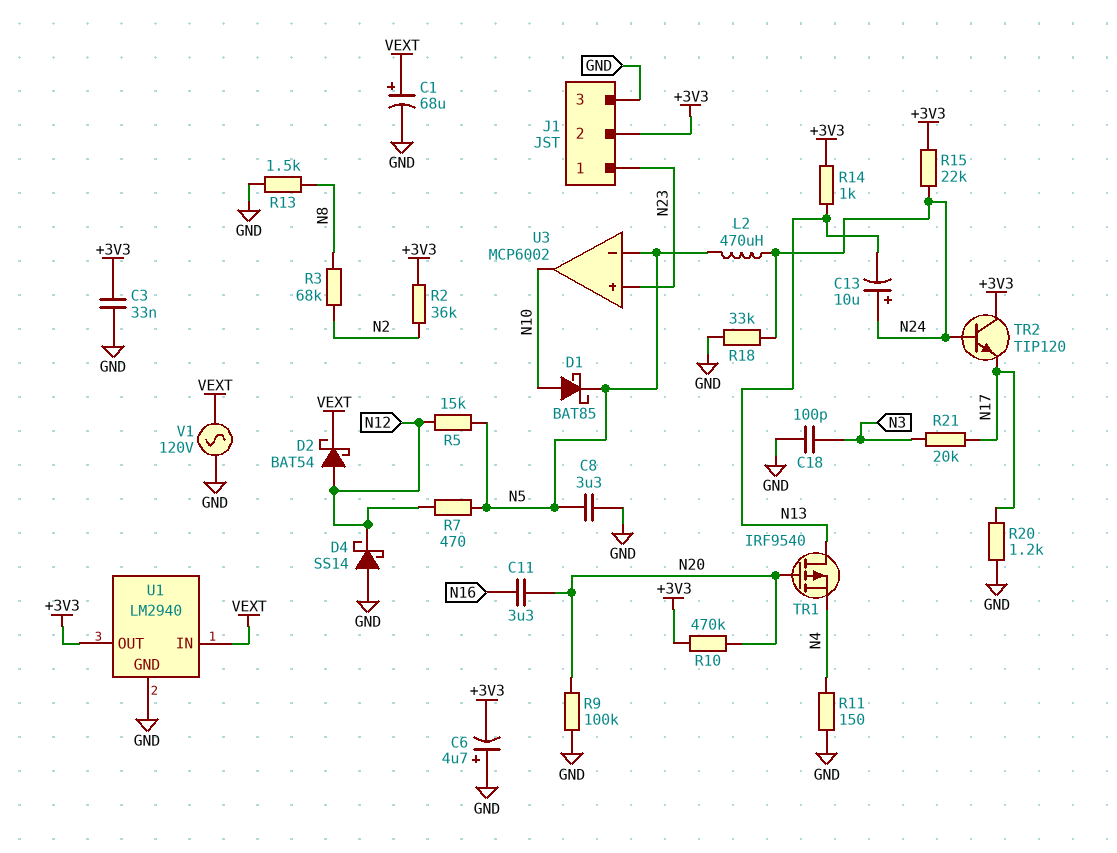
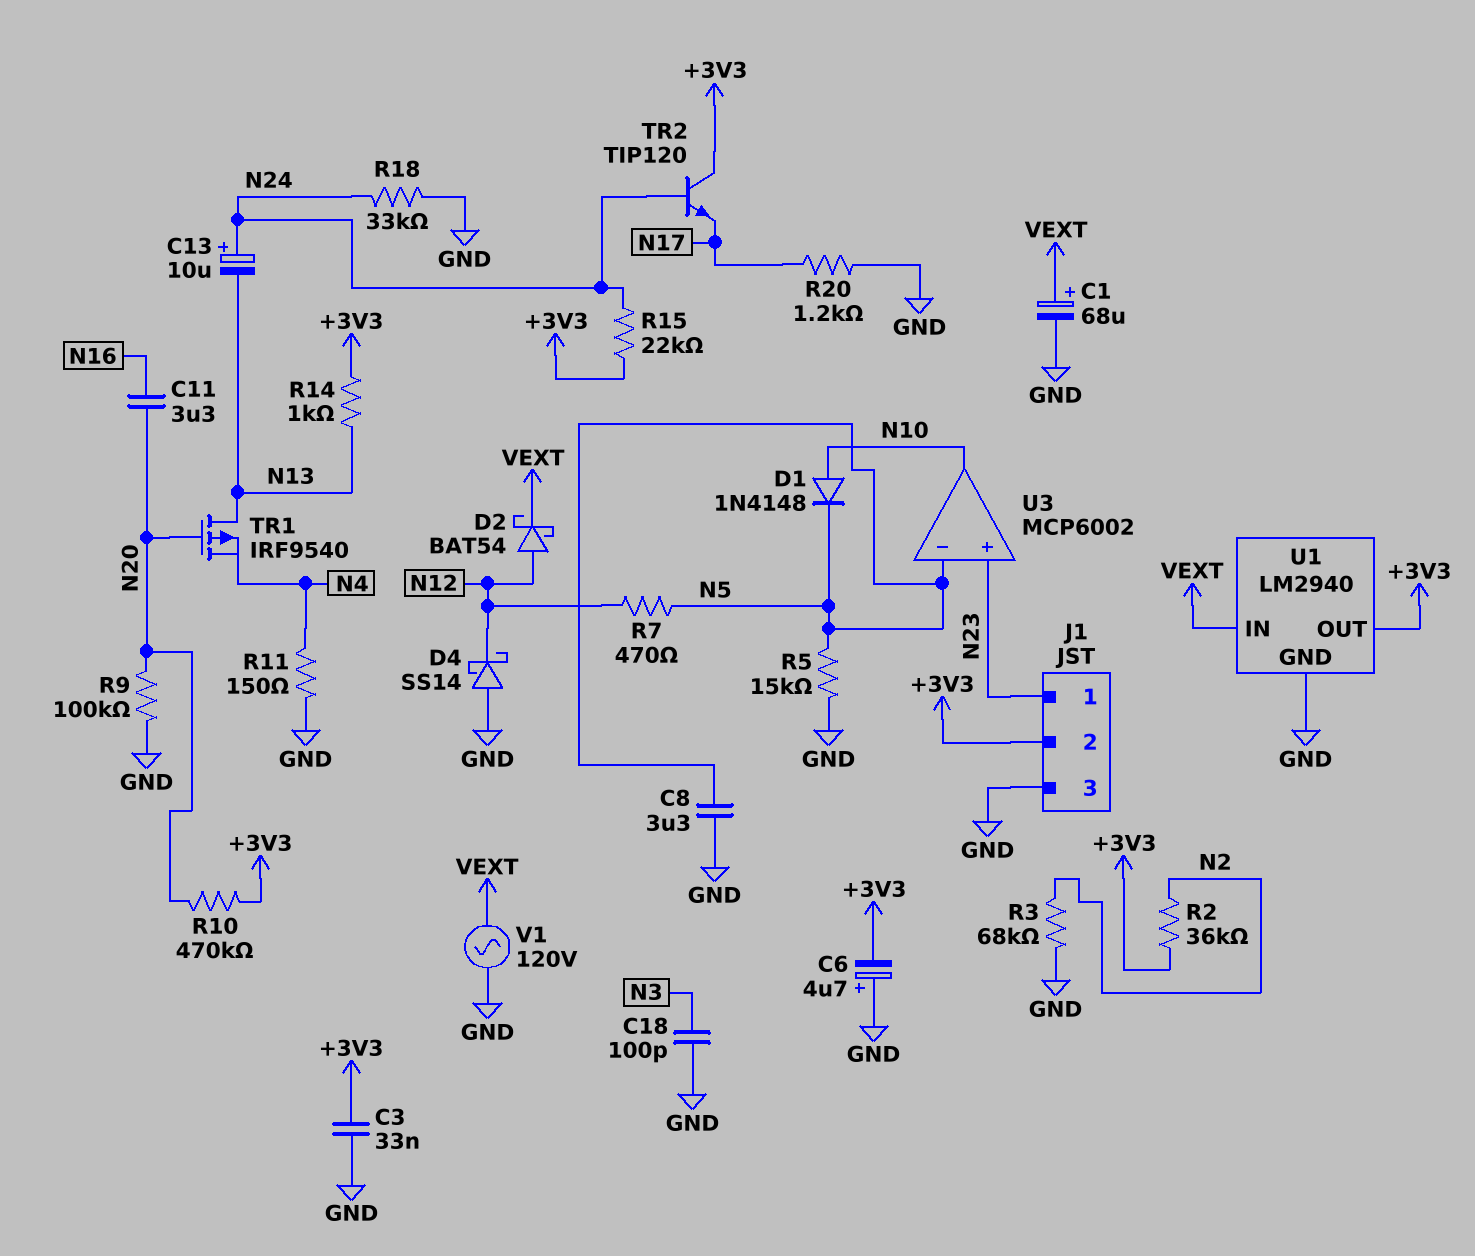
D1: schottky BAT85 (A N10, K N5) -> diode 1N4148 (A N10, K N5)
L2: 470uH (N5, N24) -> none
R3: 68k (N2, N8) -> 68k (GND, N2)
R5: 15k (N5, N12) -> 15k (GND, N5)
R13: 1.5k (GND, N8) -> none
R21: 20k (N3, N17) -> none

